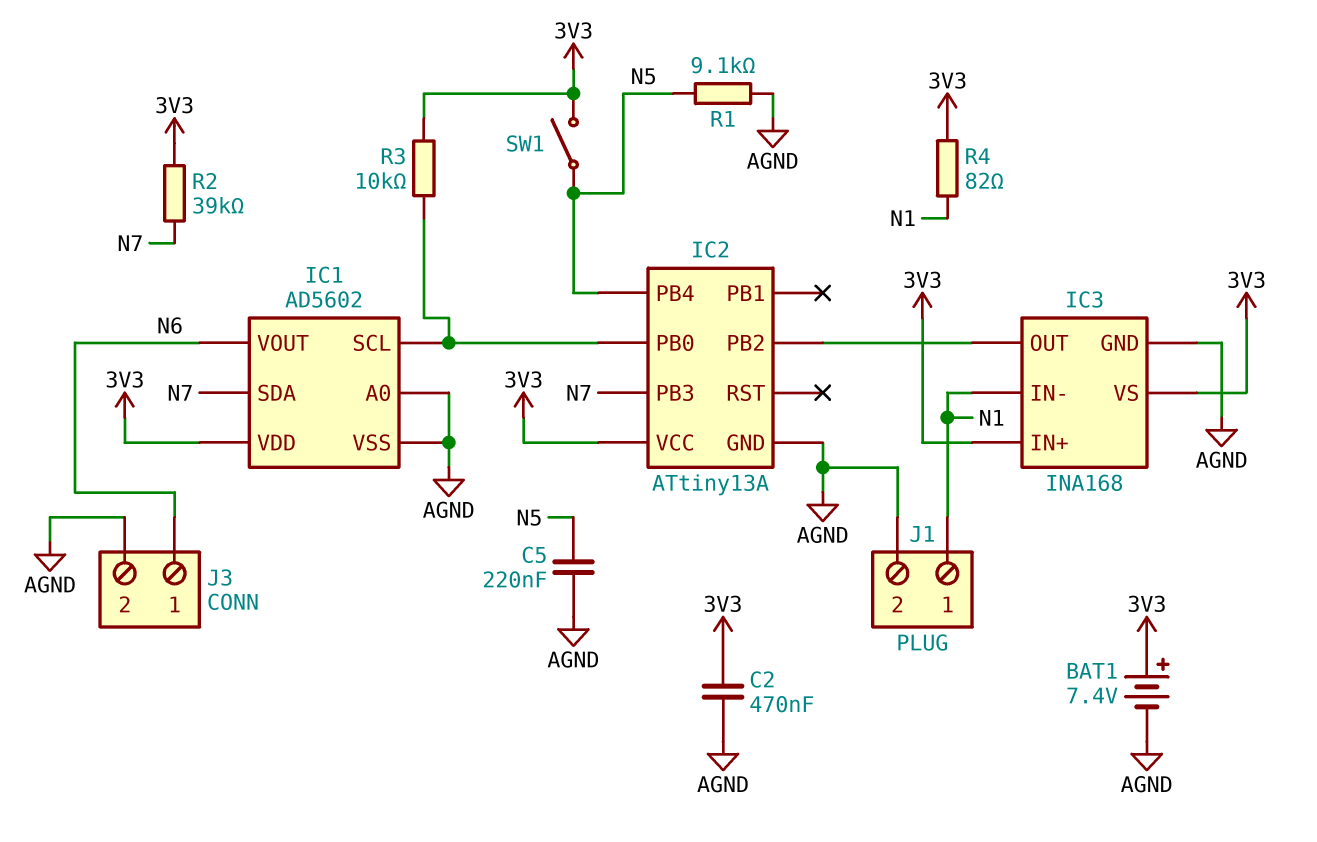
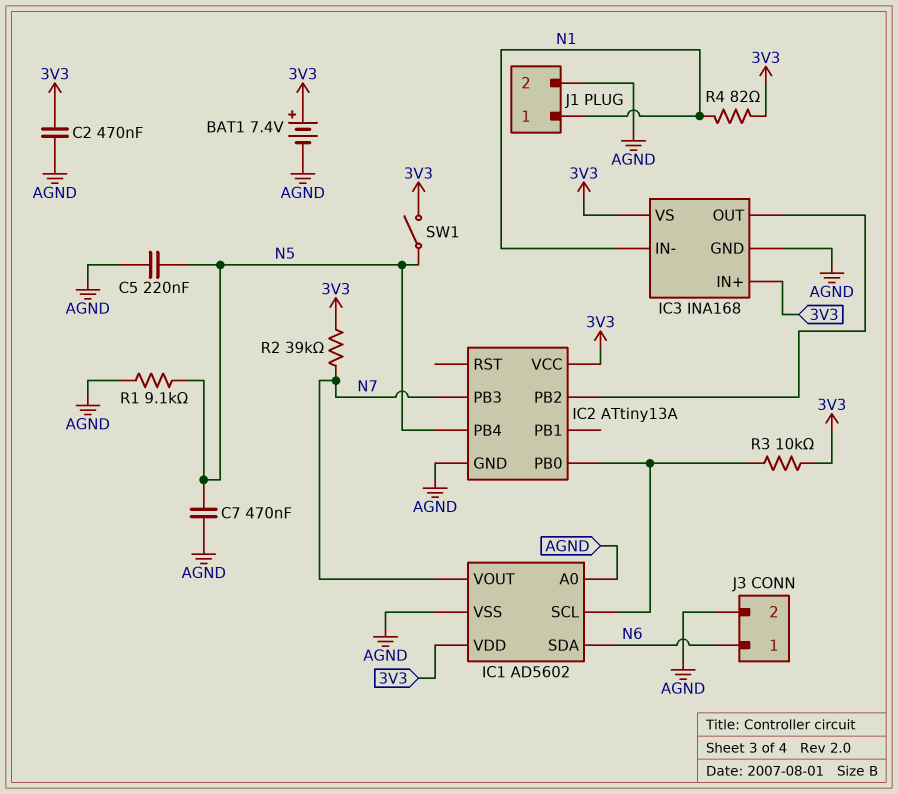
C7: none -> 470nF (AGND, N5)
IC1 pin SDA: N7 -> N6
IC1 pin VOUT: N6 -> N7

